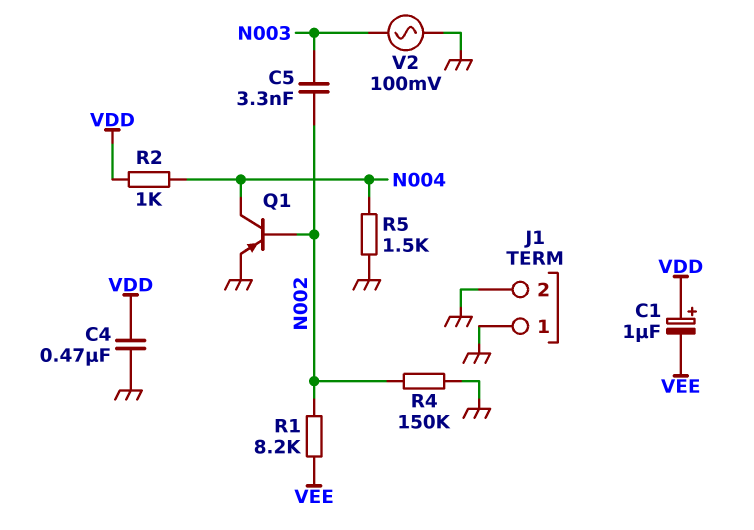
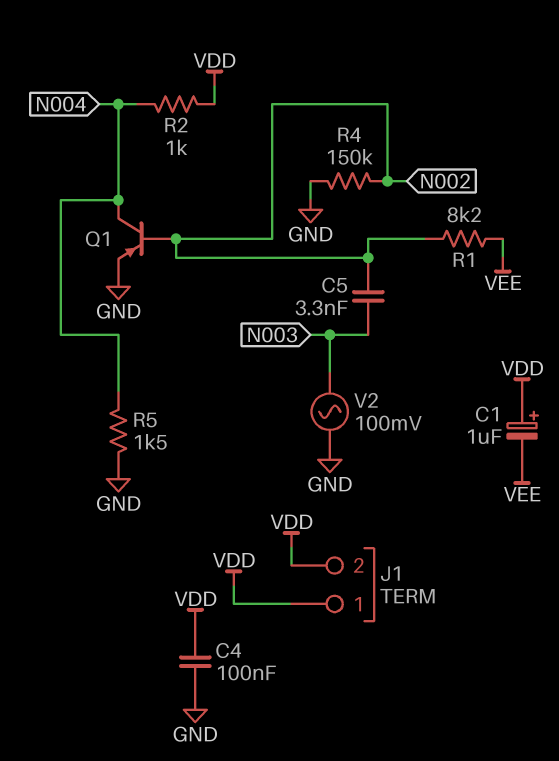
C4: 470nF (GND, VDD) -> 100nF (GND, VDD)
J1 pin 1: GND -> VDD
J1 pin 2: GND -> VDD

